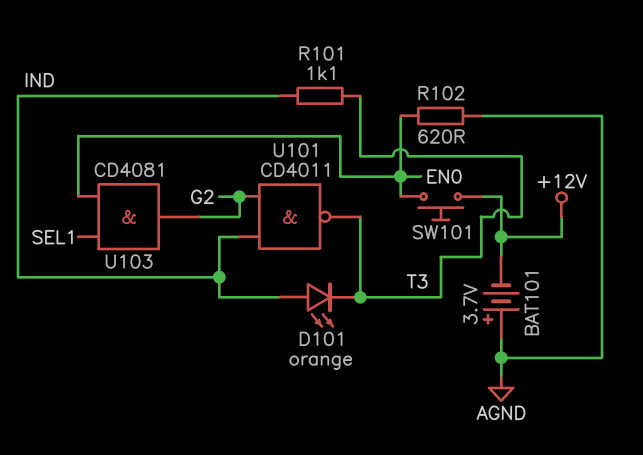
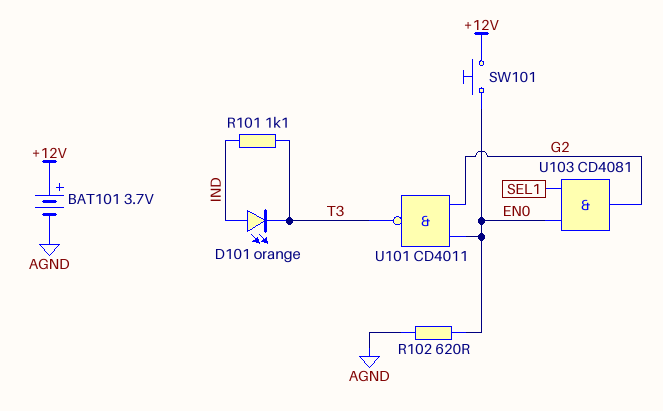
BAT101: 3.7V (plus AGND, minus +12V) -> 3.7V (plus +12V, minus AGND)
U101: NAND CD4011 (in G2, in IND, out T3) -> NAND CD4011 (in EN0, in G2, out T3)

